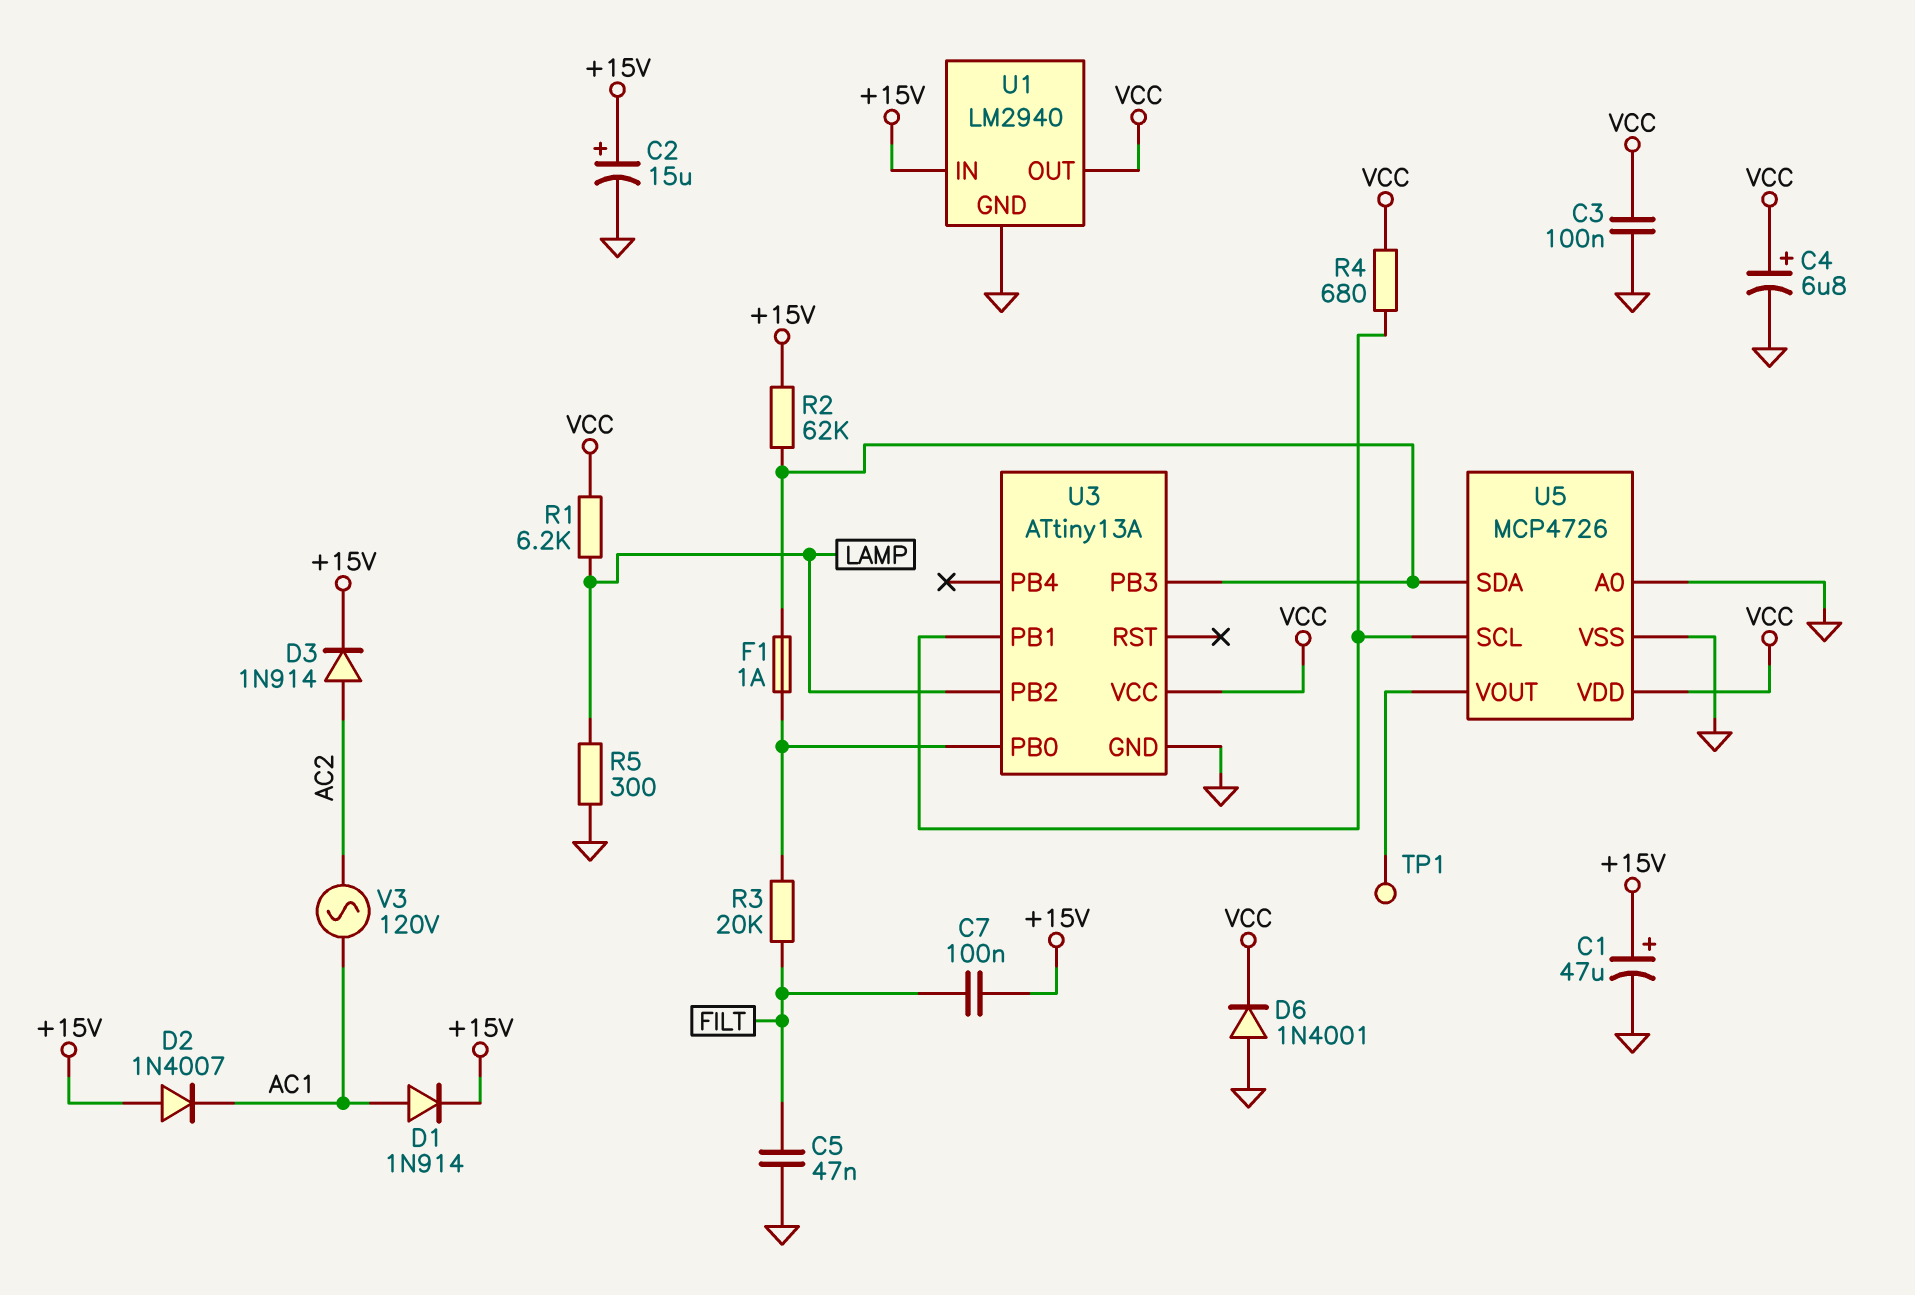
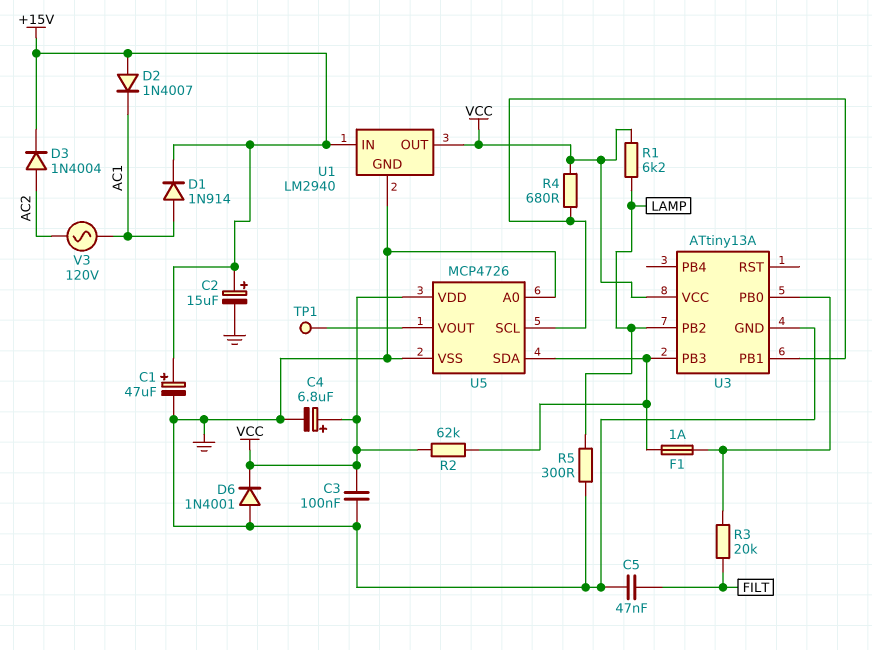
C7: 100nF (+15V, FILT) -> none
D3: diode 1N914 (A AC2, K +15V) -> diode 1N4004 (A AC2, K +15V)
R2: 62k (+15V, U3/PB3) -> 62k (U3/PB3, VCC)

